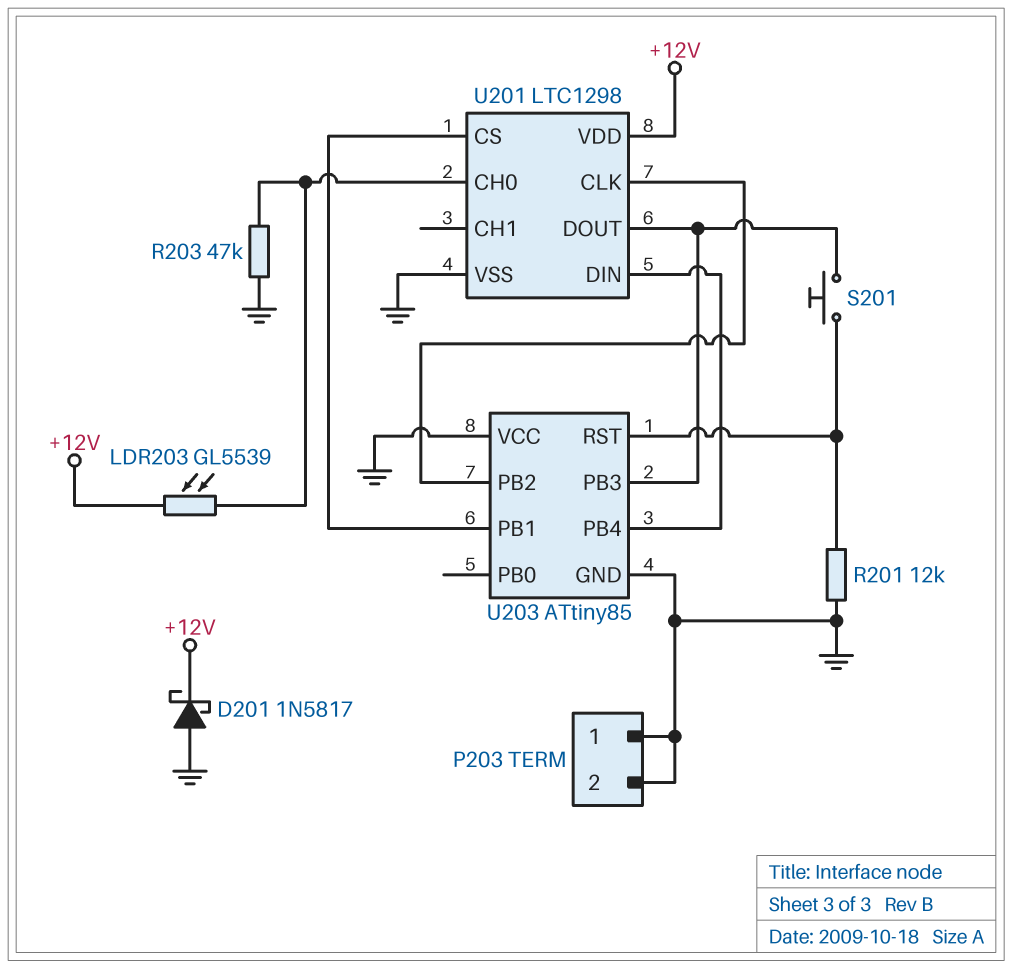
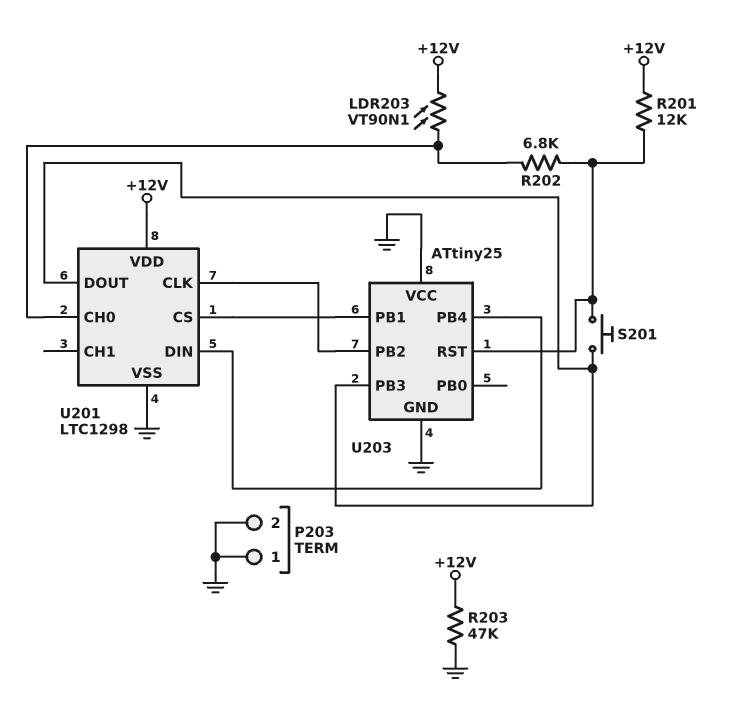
D201: schottky 1N5817 (A GND, K +12V) -> none
LDR203: GL5539 (+12V, U201/CH0) -> VT90N1 (+12V, U201/CH0)
R201: 12k (GND, U203/RST) -> 12k (+12V, U203/RST)
R202: none -> 6.8k (U201/CH0, U203/RST)
R203: 47k (GND, U201/CH0) -> 47k (+12V, GND)
U203: ATtiny85 -> ATtiny25

